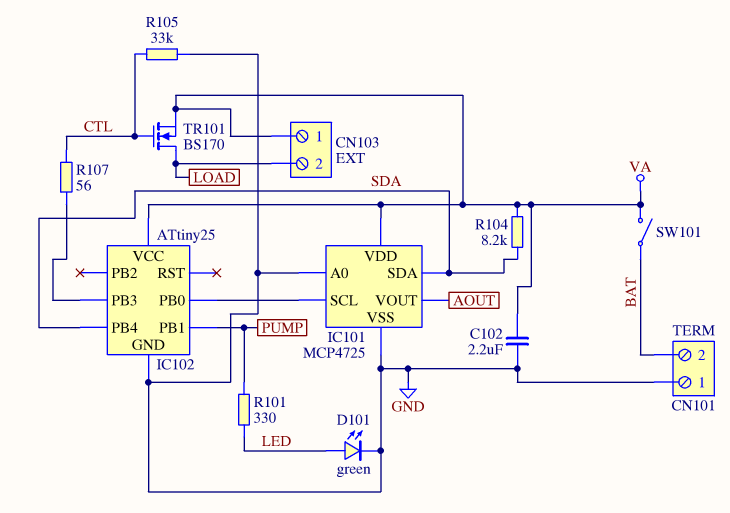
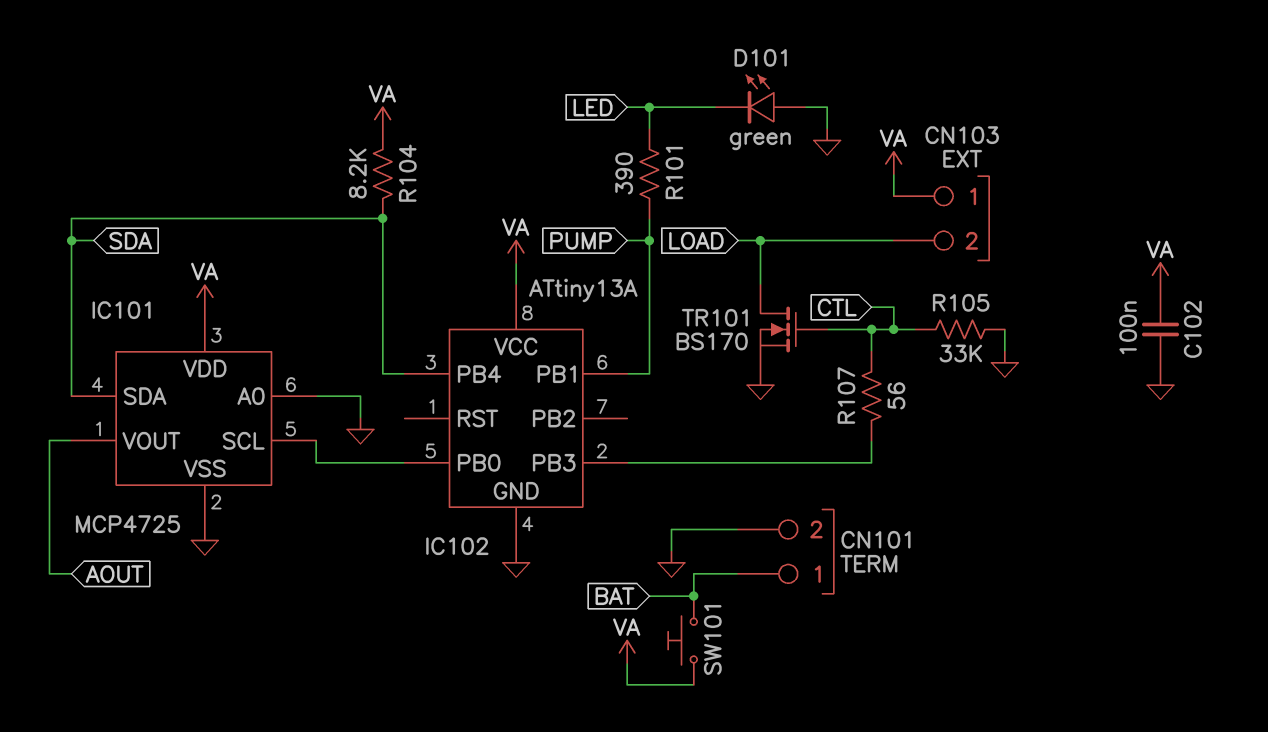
C102: 2.2uF (GND, VA) -> 100nF (GND, VA)
CN101 pin 1: GND -> BAT
CN101 pin 2: BAT -> GND
D101: LED green (A LED, K GND) -> LED green (A GND, K LED)
IC102: ATtiny25 -> ATtiny13A
R101: 330 (LED, PUMP) -> 390 (LED, PUMP)
SW101: switch (BAT, VA) -> button (BAT, VA)
TR101: NMOS BS170 (G CTL, D LOAD, S VA) -> NMOS BS170 (G CTL, D LOAD, S GND)

